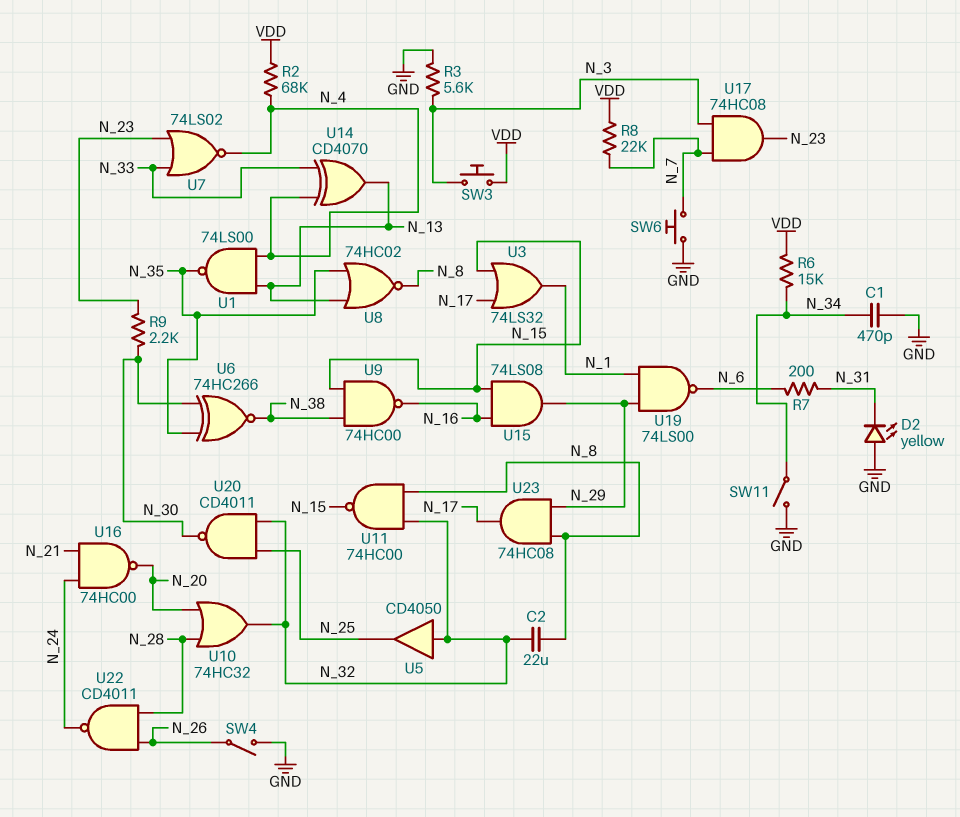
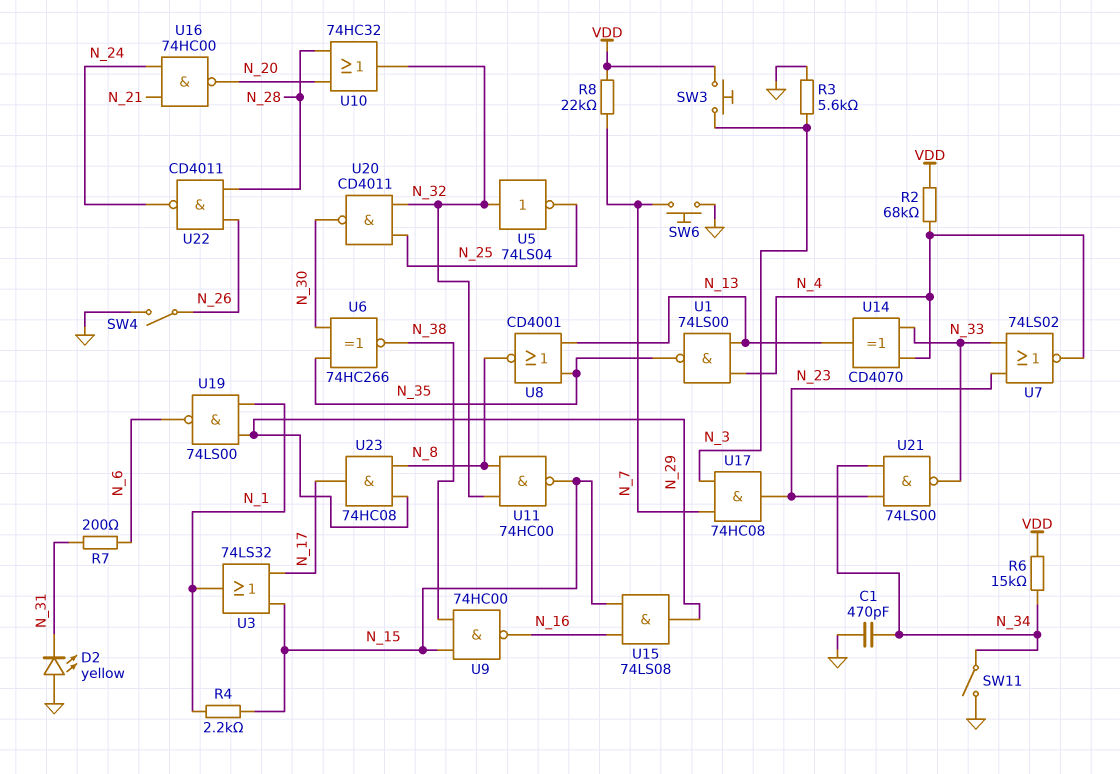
C2: 22uF (N_8, N_32) -> none
R4: none -> 2.2k (N_1, N_15)
R9: 2.2k (N_23, N_30) -> none
U5: buffer CD4050 (in N_32, out N_25) -> NOT 74LS04 (in N_32, out N_25)
U8: NOR 74HC02 (in N_13, in N_35, out N_8) -> NOR CD4001 (in N_13, in N_35, out N_8)
U21: none -> NAND 74LS00 (in N_23, in N_34, out N_33)

